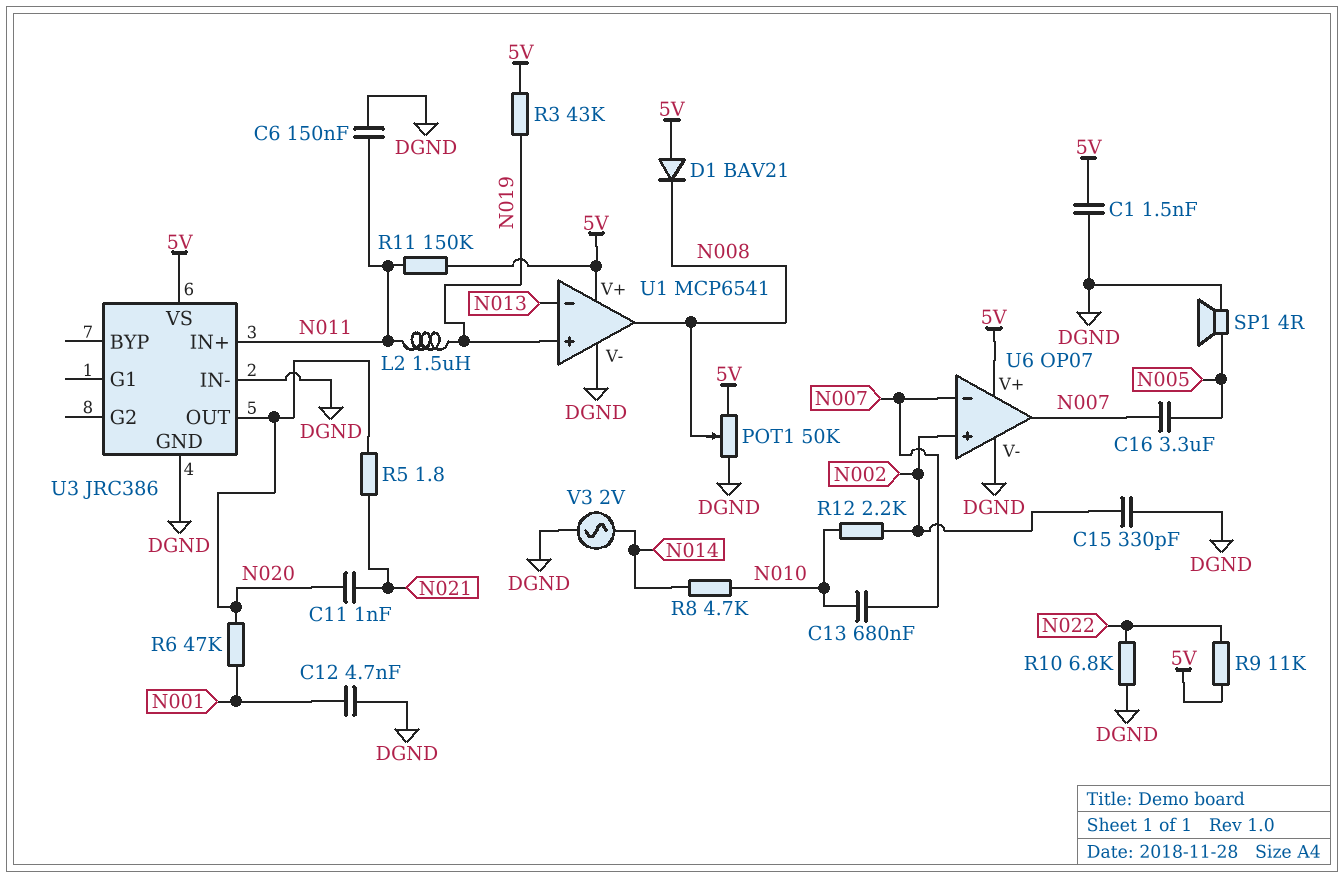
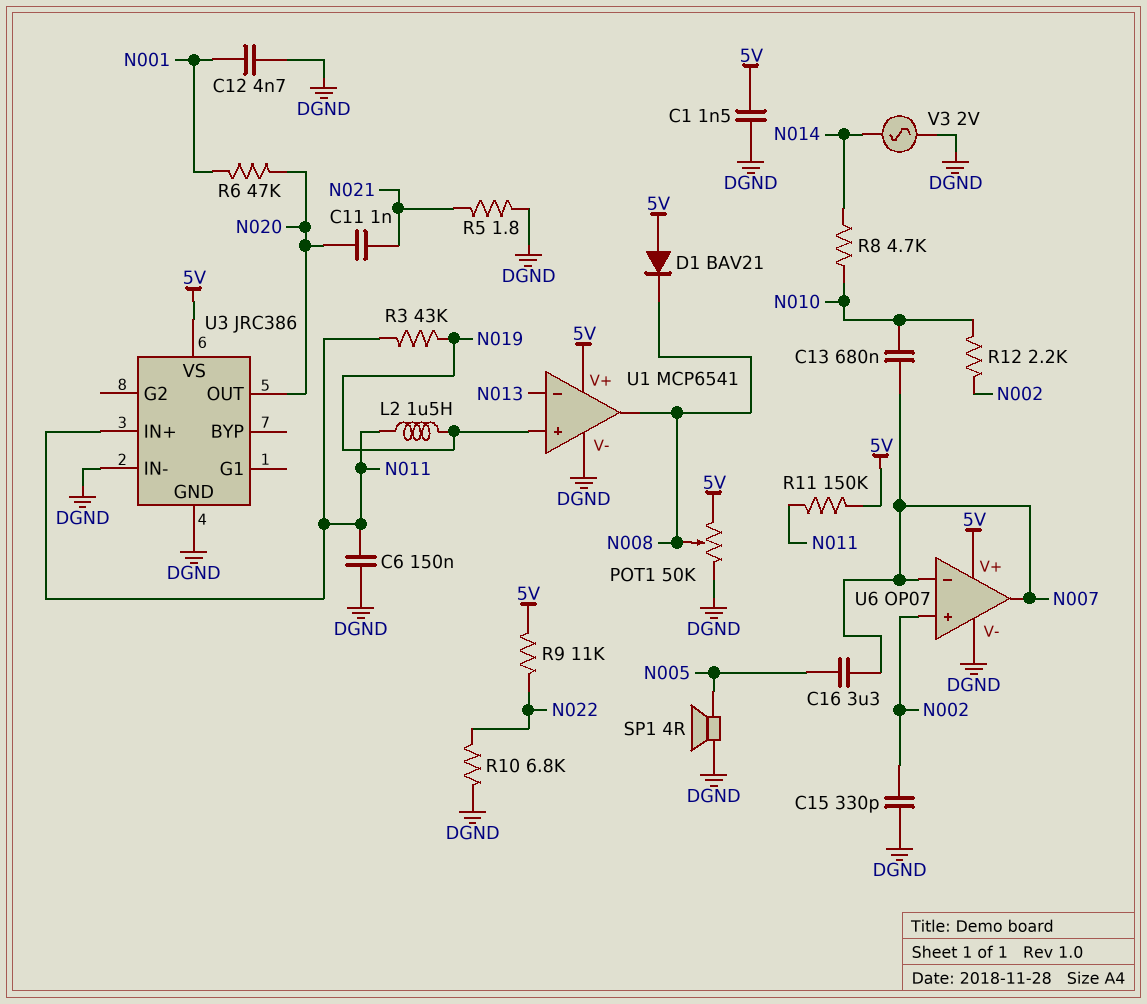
R3: 43k (5V, N019) -> 43k (N011, N019)
R5: 1.8 (N020, N021) -> 1.8 (DGND, N021)

